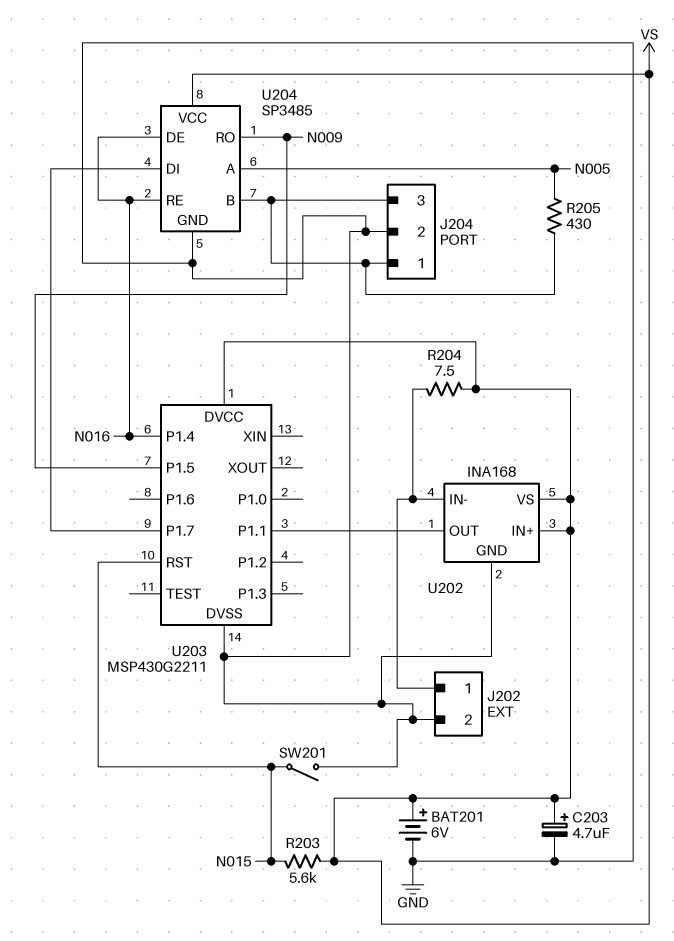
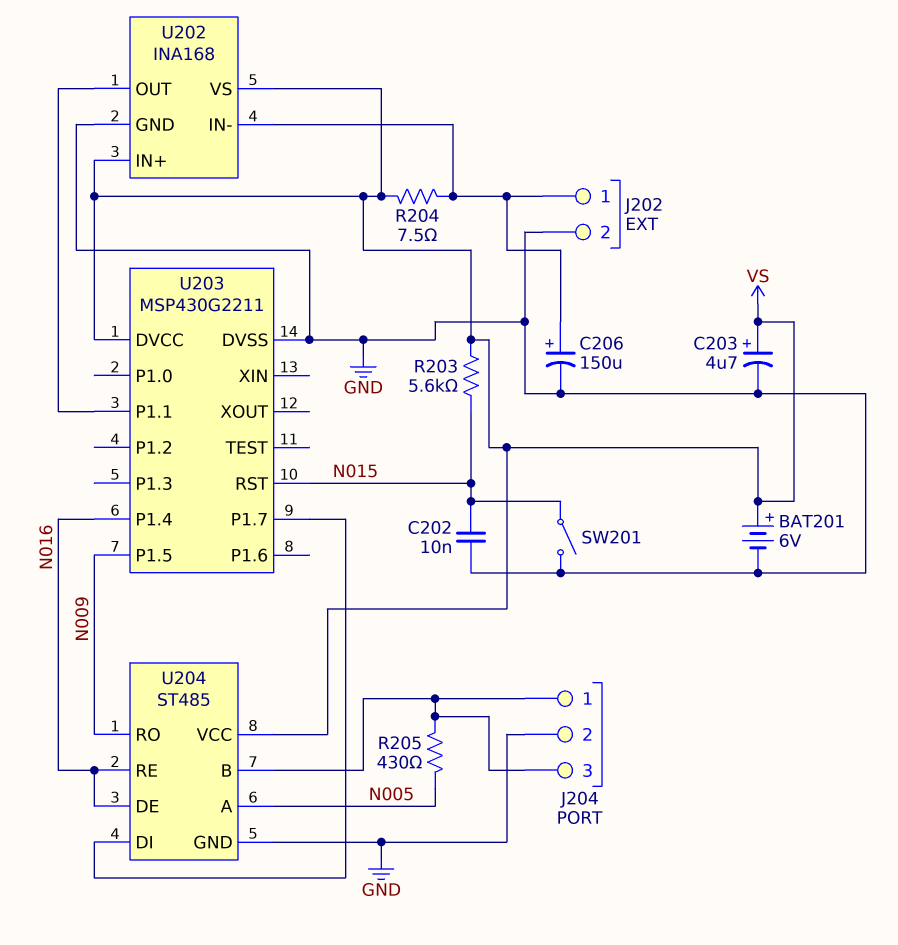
C202: none -> 10nF (GND, N015)
C206: none -> 150uF (plus J202/1, minus GND)
U204: SP3485 -> ST485

